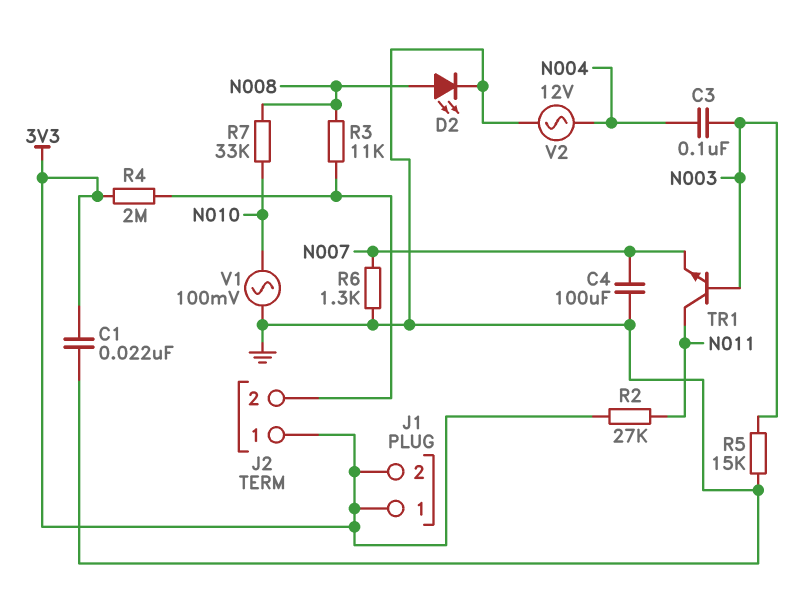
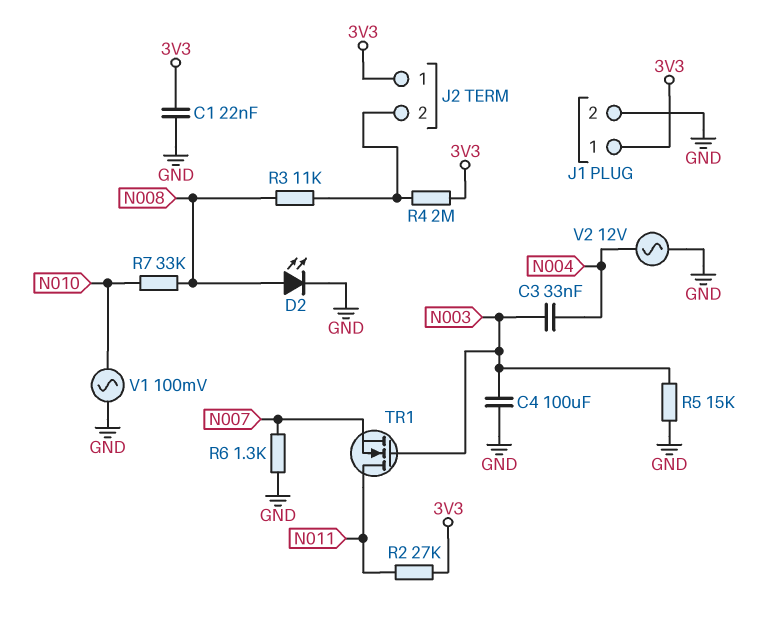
C3: 100nF (N003, N004) -> 33nF (N003, N004)
C4: 100uF (GND, N007) -> 100uF (GND, N003)
J1 pin 2: 3V3 -> GND
TR1: NPN (B N003, C N011, E N007) -> NMOS (G N003, D N011, S N007)

